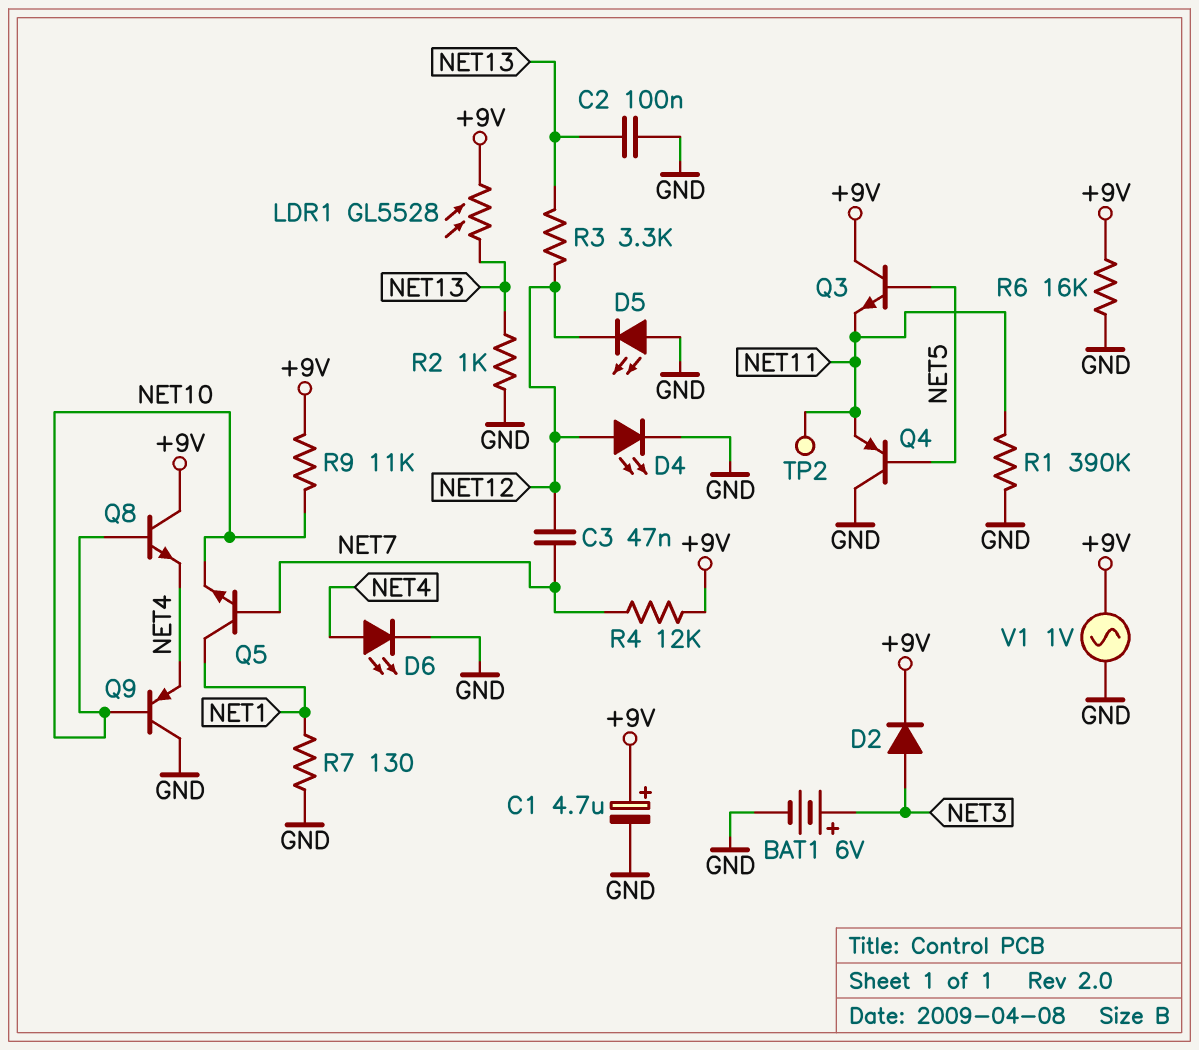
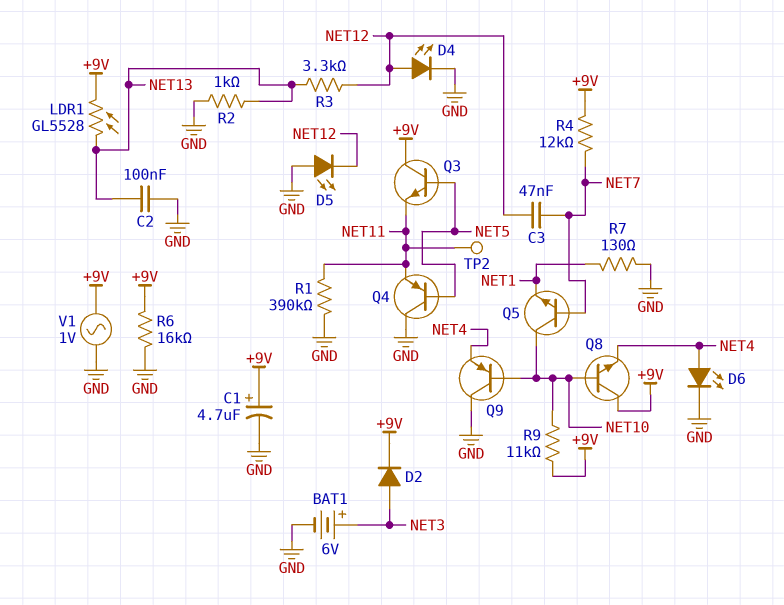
Q5: NPN (B NET7, C NET1, E NET10) -> NPN (B NET7, C NET10, E NET1)

